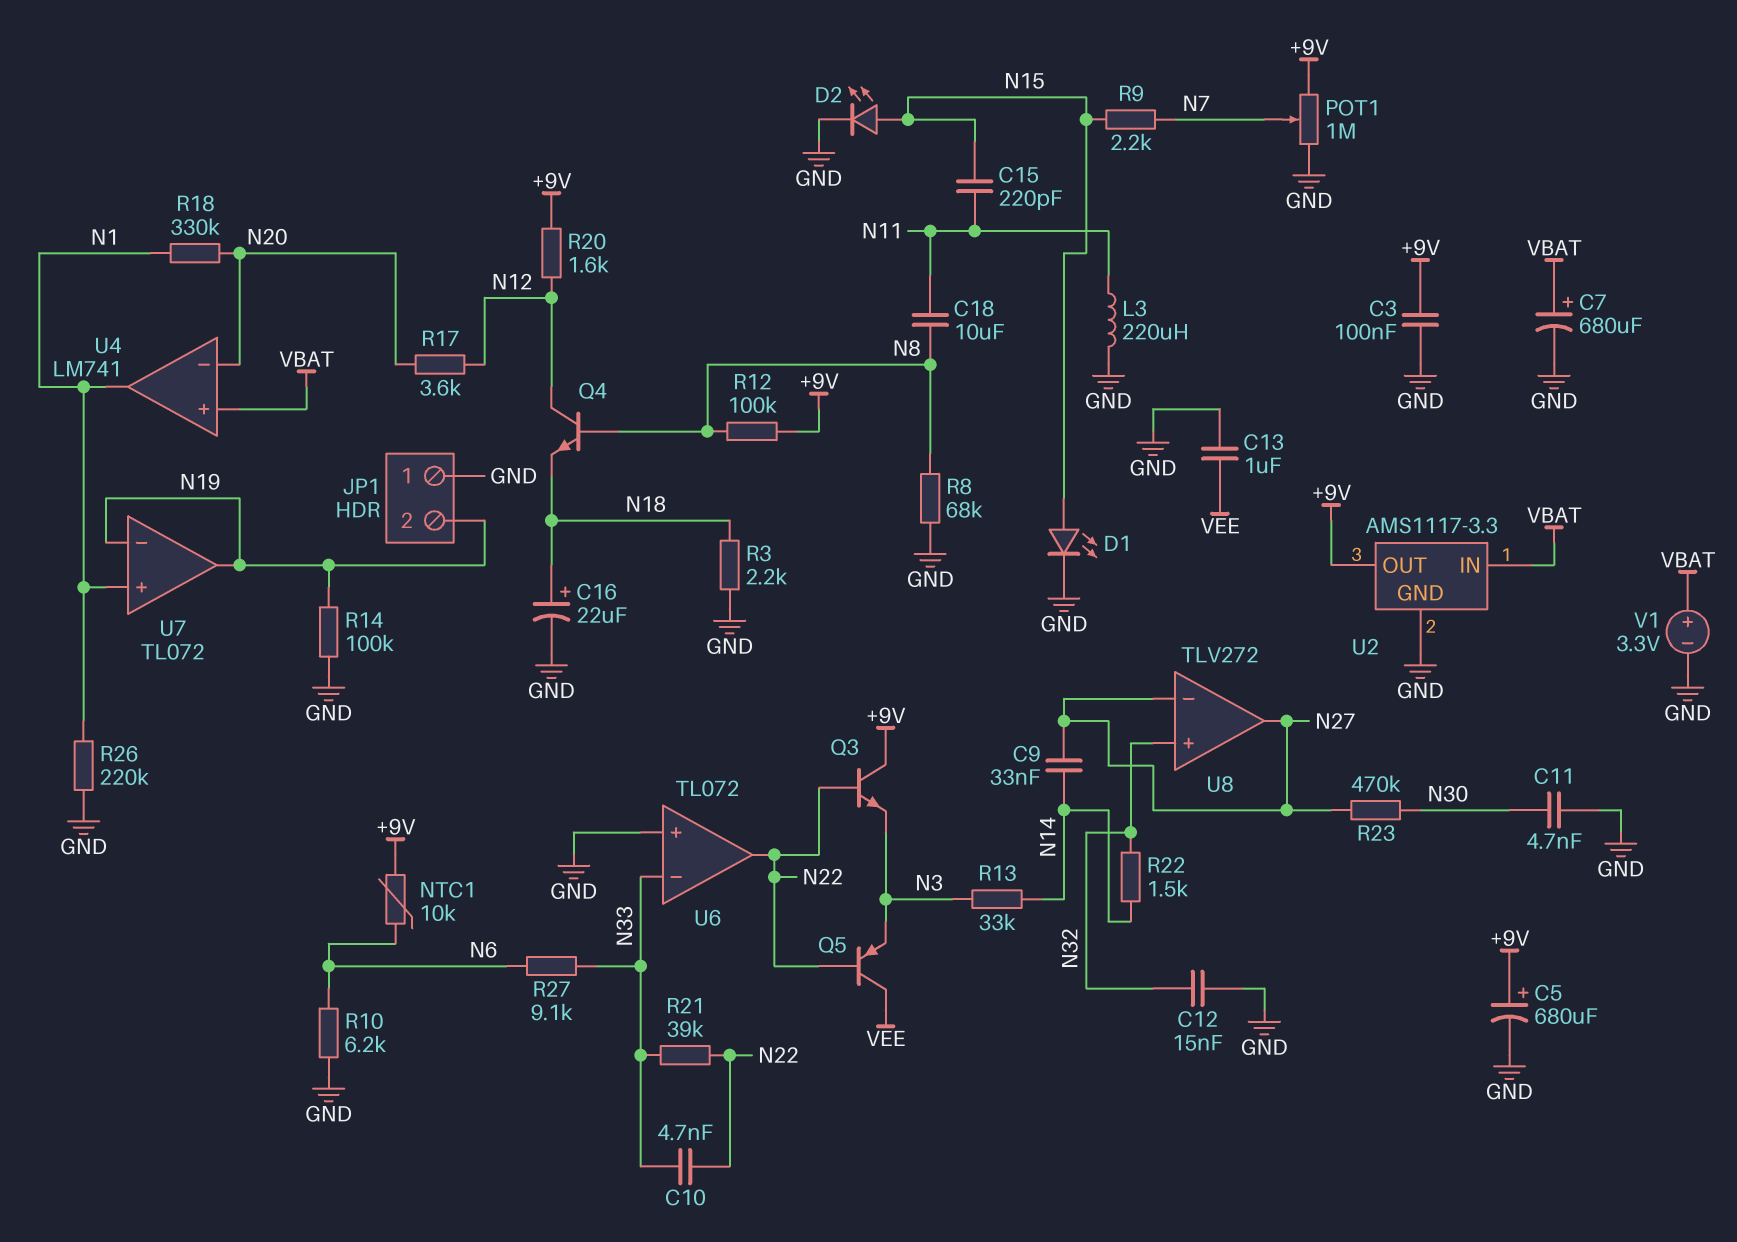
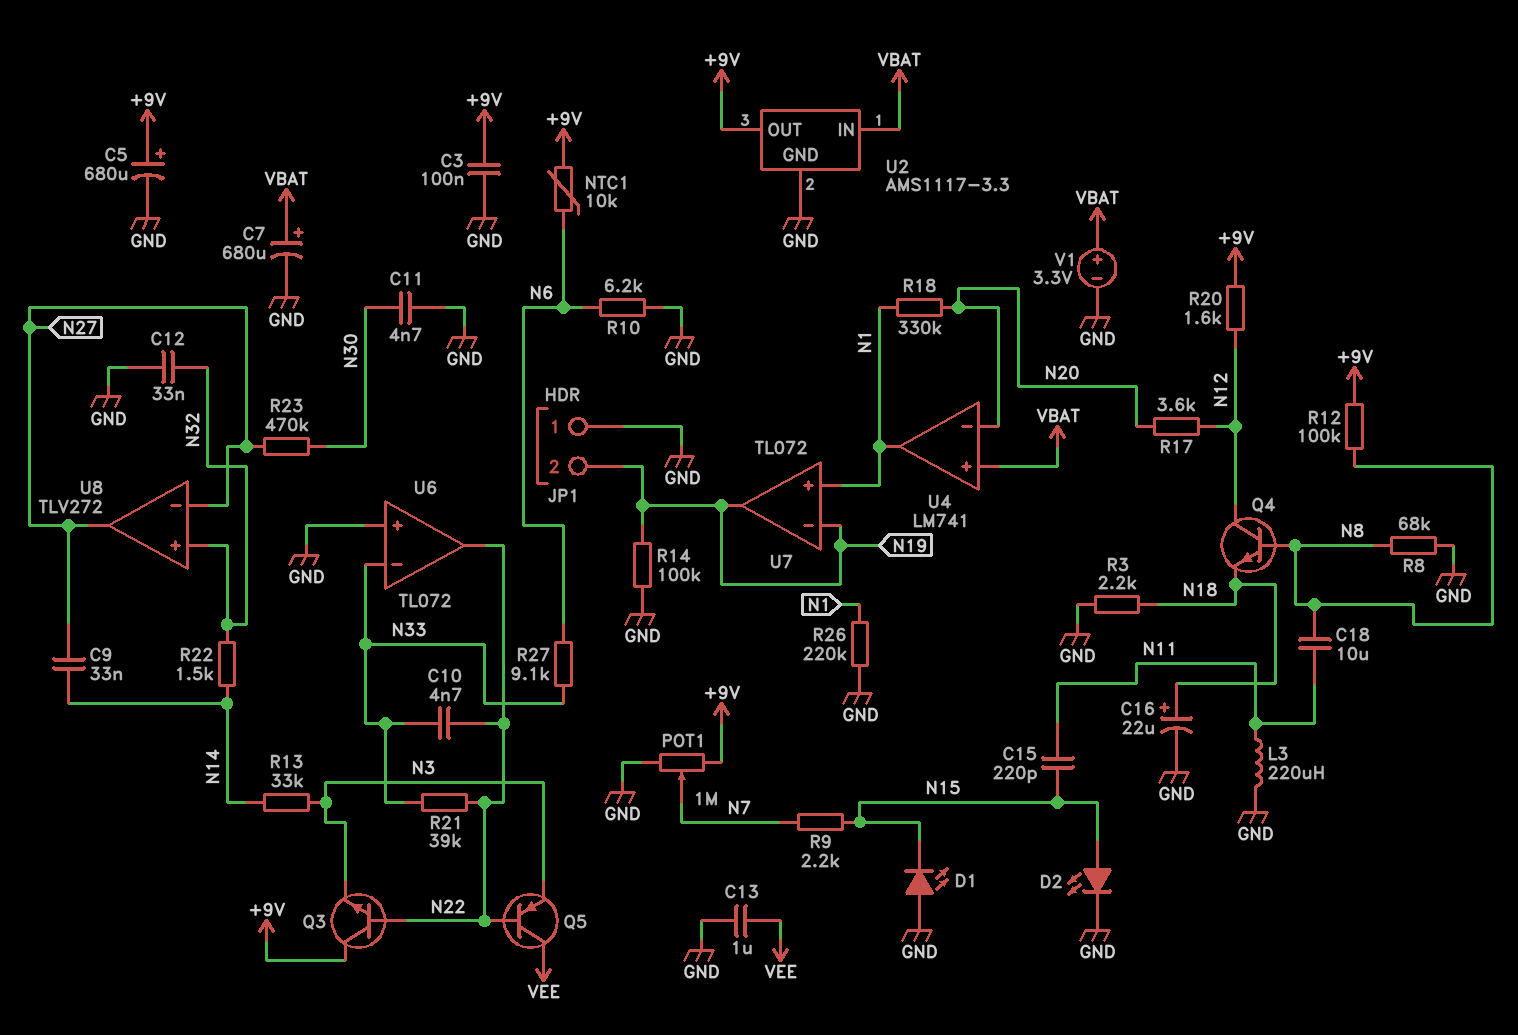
C12: 15nF (GND, N32) -> 33nF (GND, N32)
D1: LED (A N15, K GND) -> LED (A GND, K N15)

